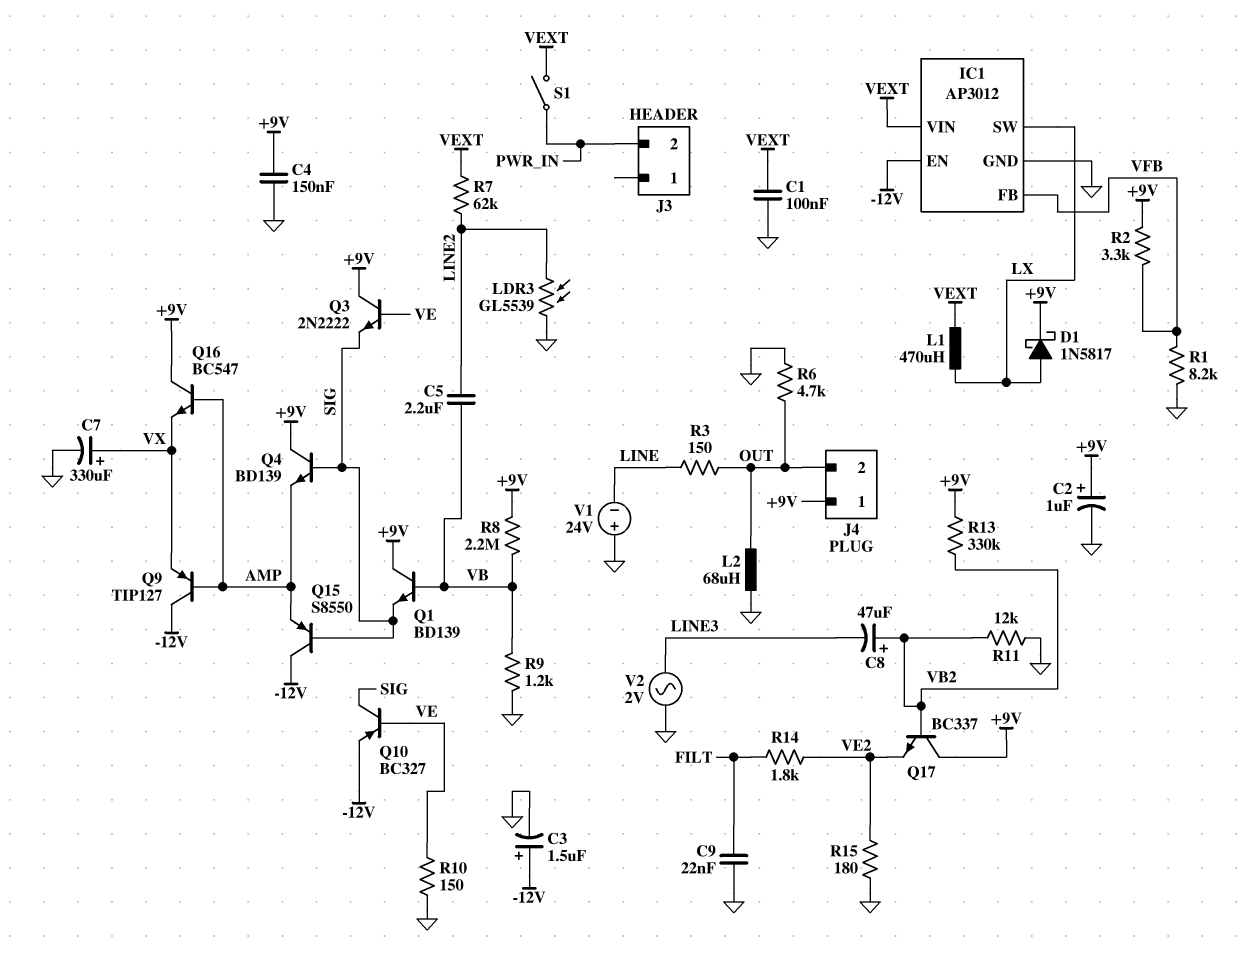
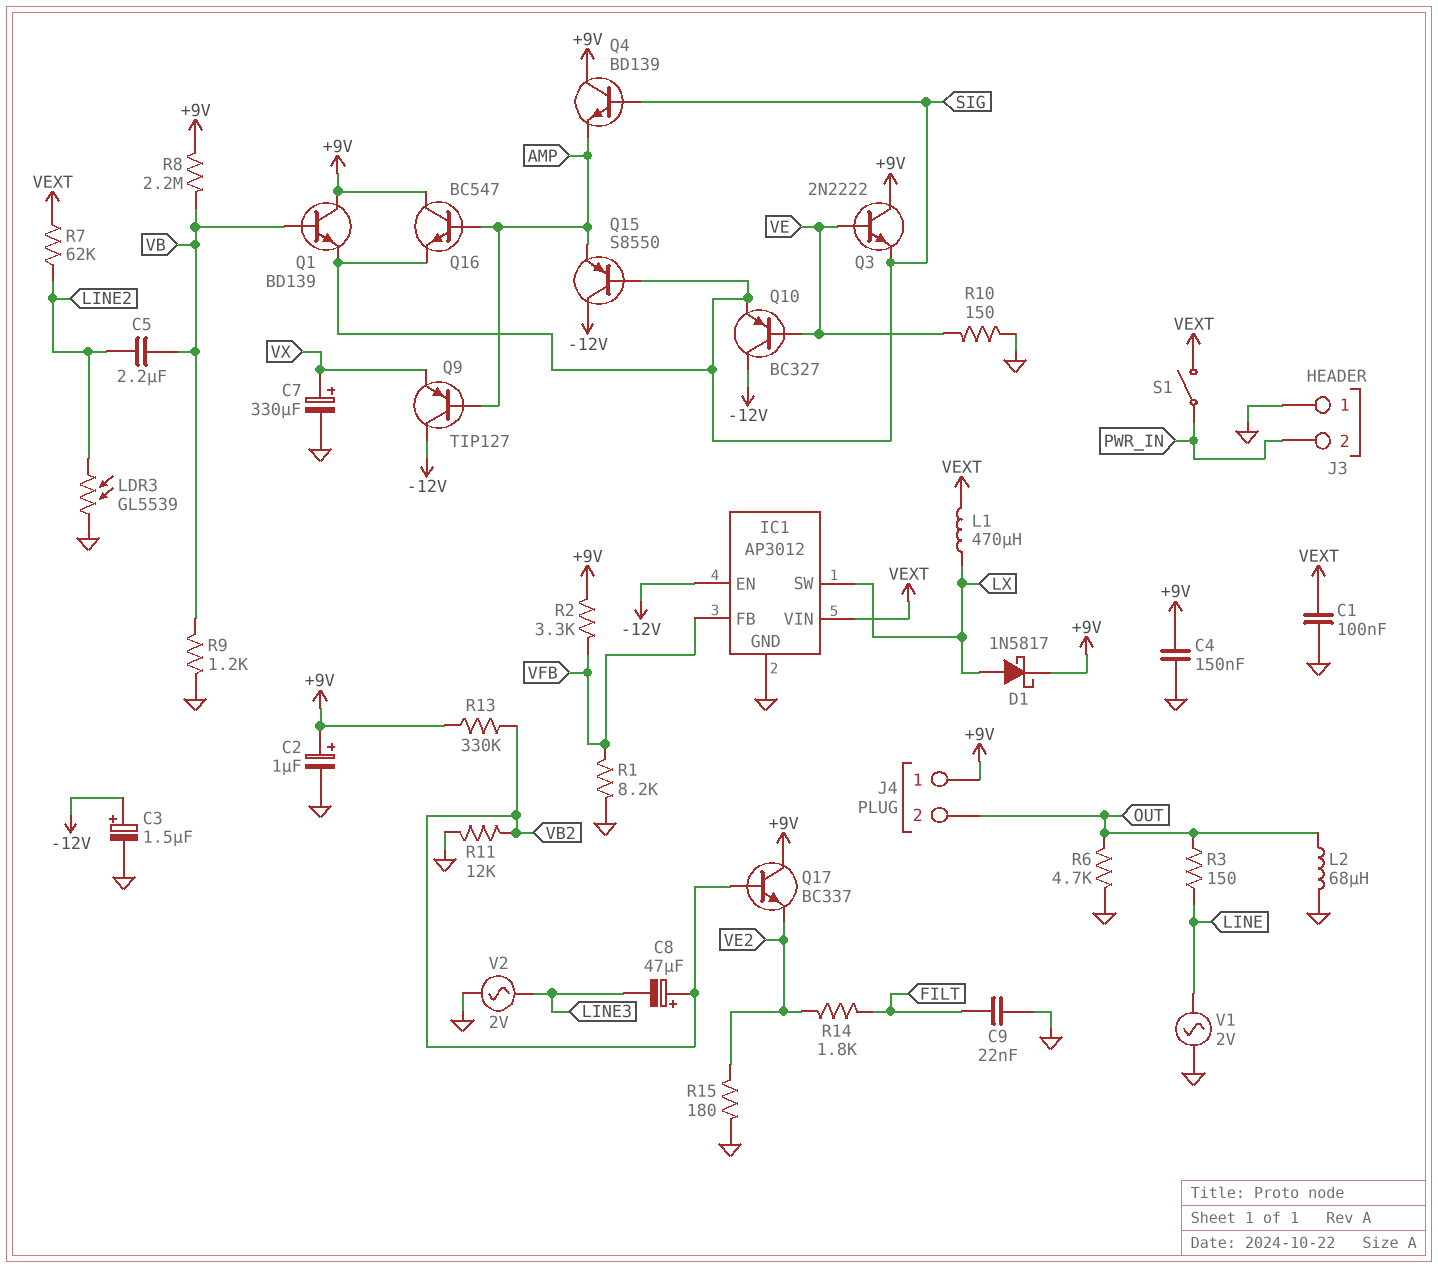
J3 pin 1: none -> GND
Q10: PNP BC327 (B VE, C SIG, E -12V) -> PNP BC327 (B VE, C -12V, E SIG)
Q16: NPN BC547 (B AMP, C +9V, E VX) -> NPN BC547 (B AMP, C +9V, E SIG)
V1: 24V (plus GND, minus LINE) -> AC 2V (GND, LINE)

